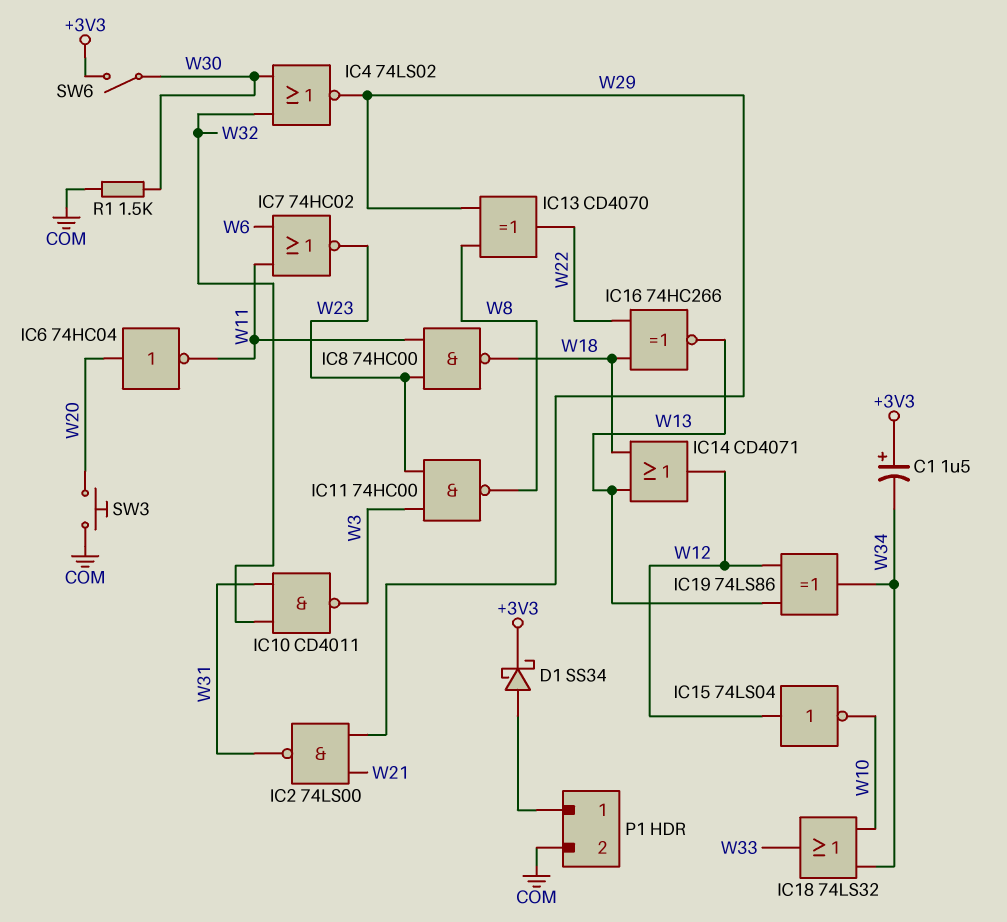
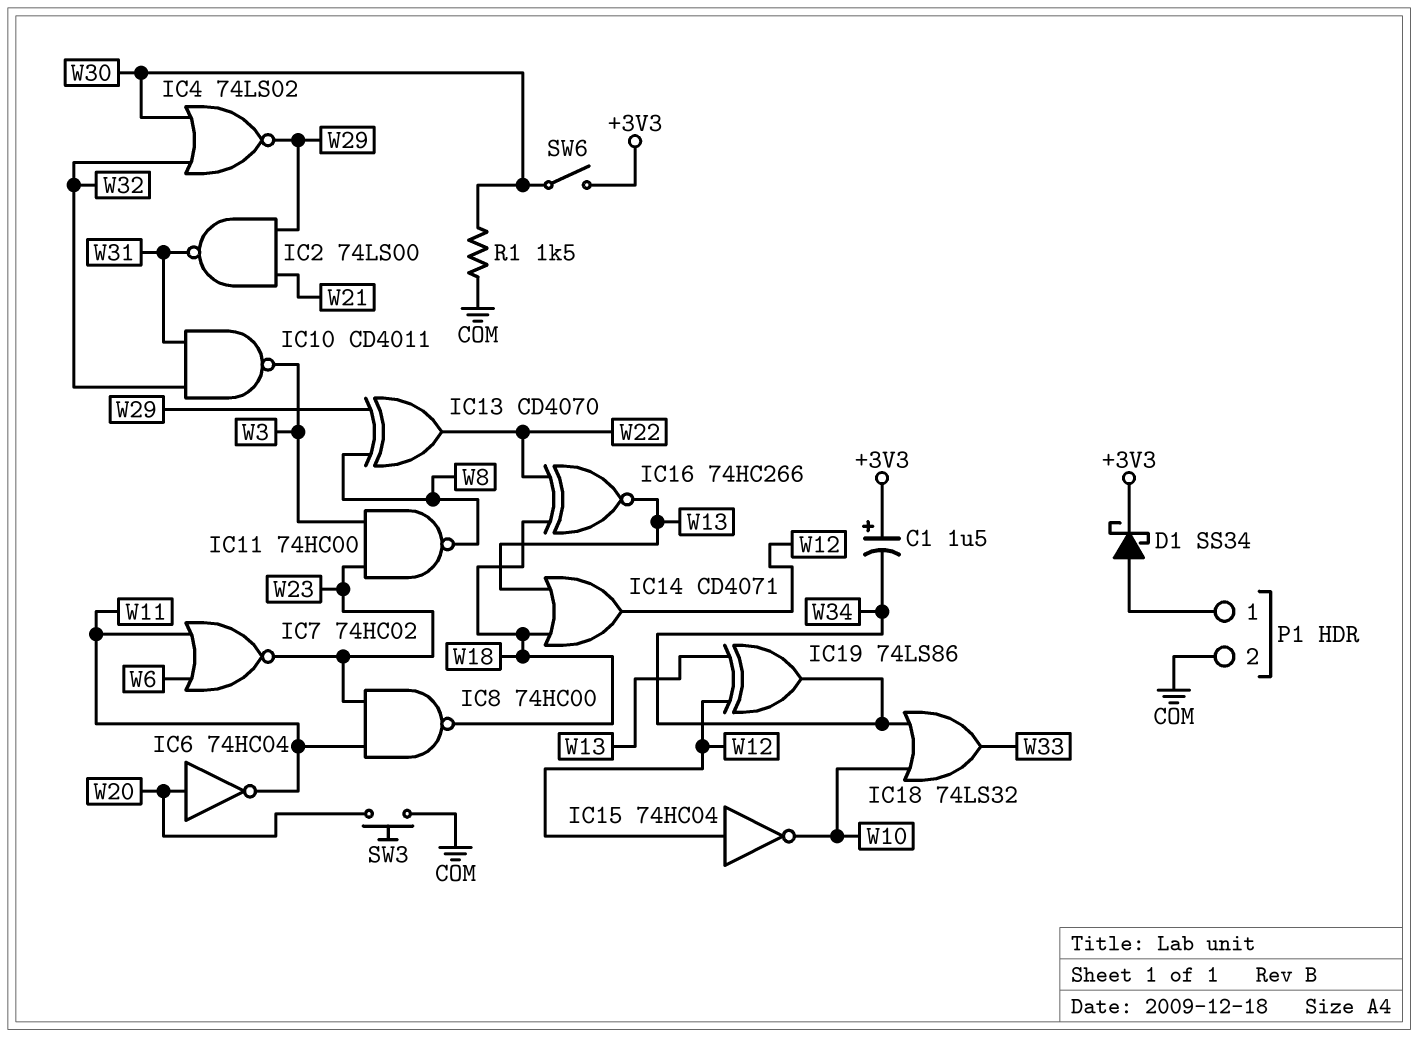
IC15: NOT 74LS04 (in W12, out W10) -> NOT 74HC04 (in W12, out W10)

